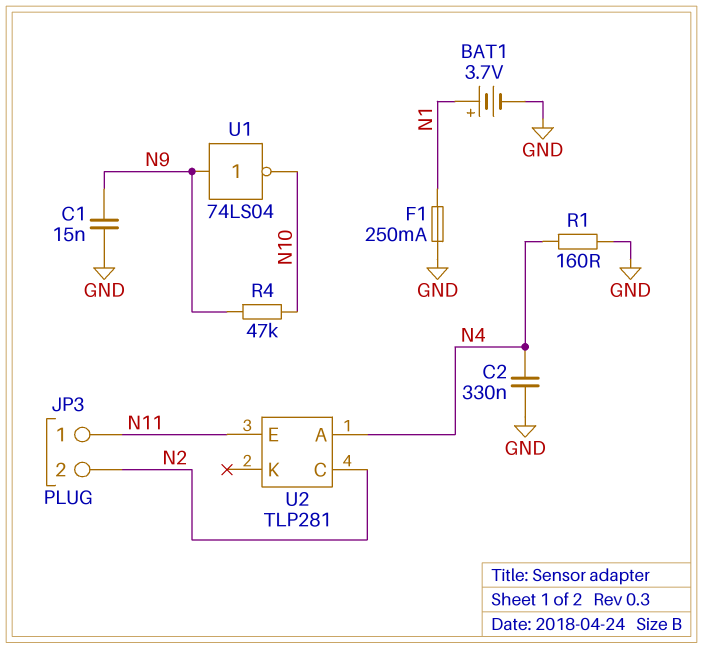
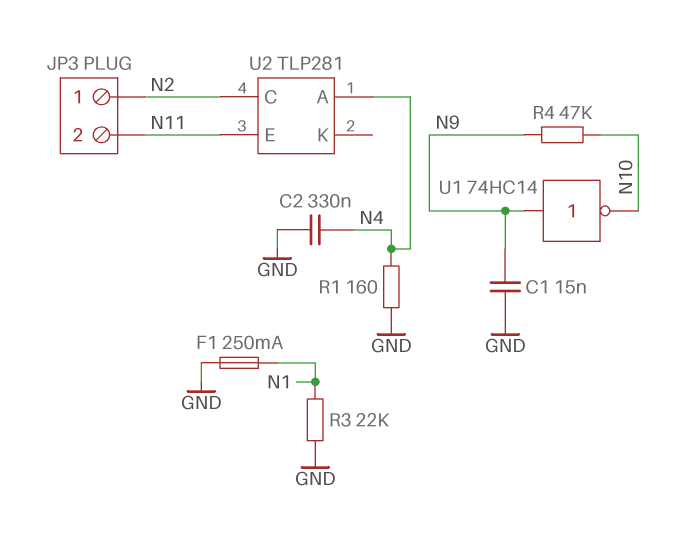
BAT1: 3.7V (plus N1, minus GND) -> none
JP3 pin 1: N11 -> N2
JP3 pin 2: N2 -> N11
R3: none -> 22k (GND, N1)
U1: NOT 74LS04 (in N9, out N10) -> NOT 74HC14 (in N9, out N10)

